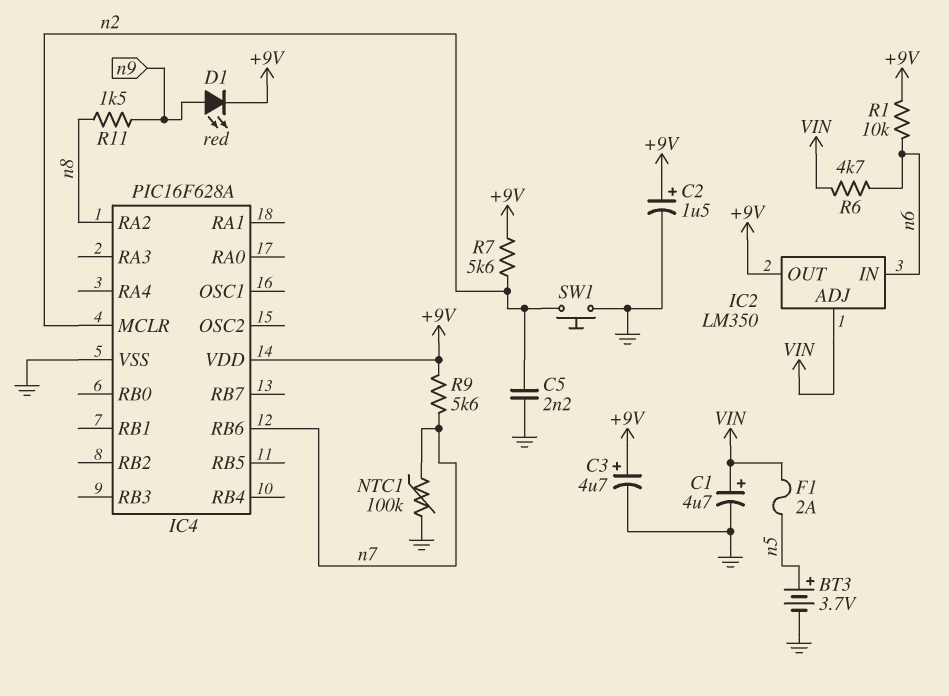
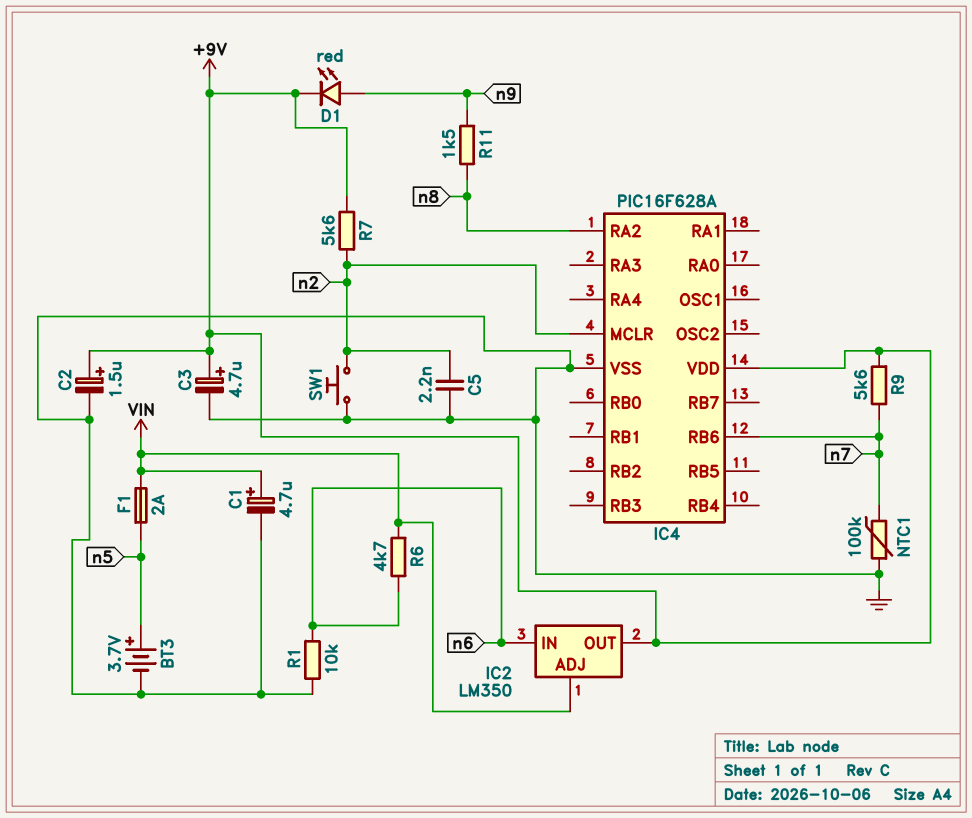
R1: 10k (+9V, n6) -> 10k (GND, n6)

